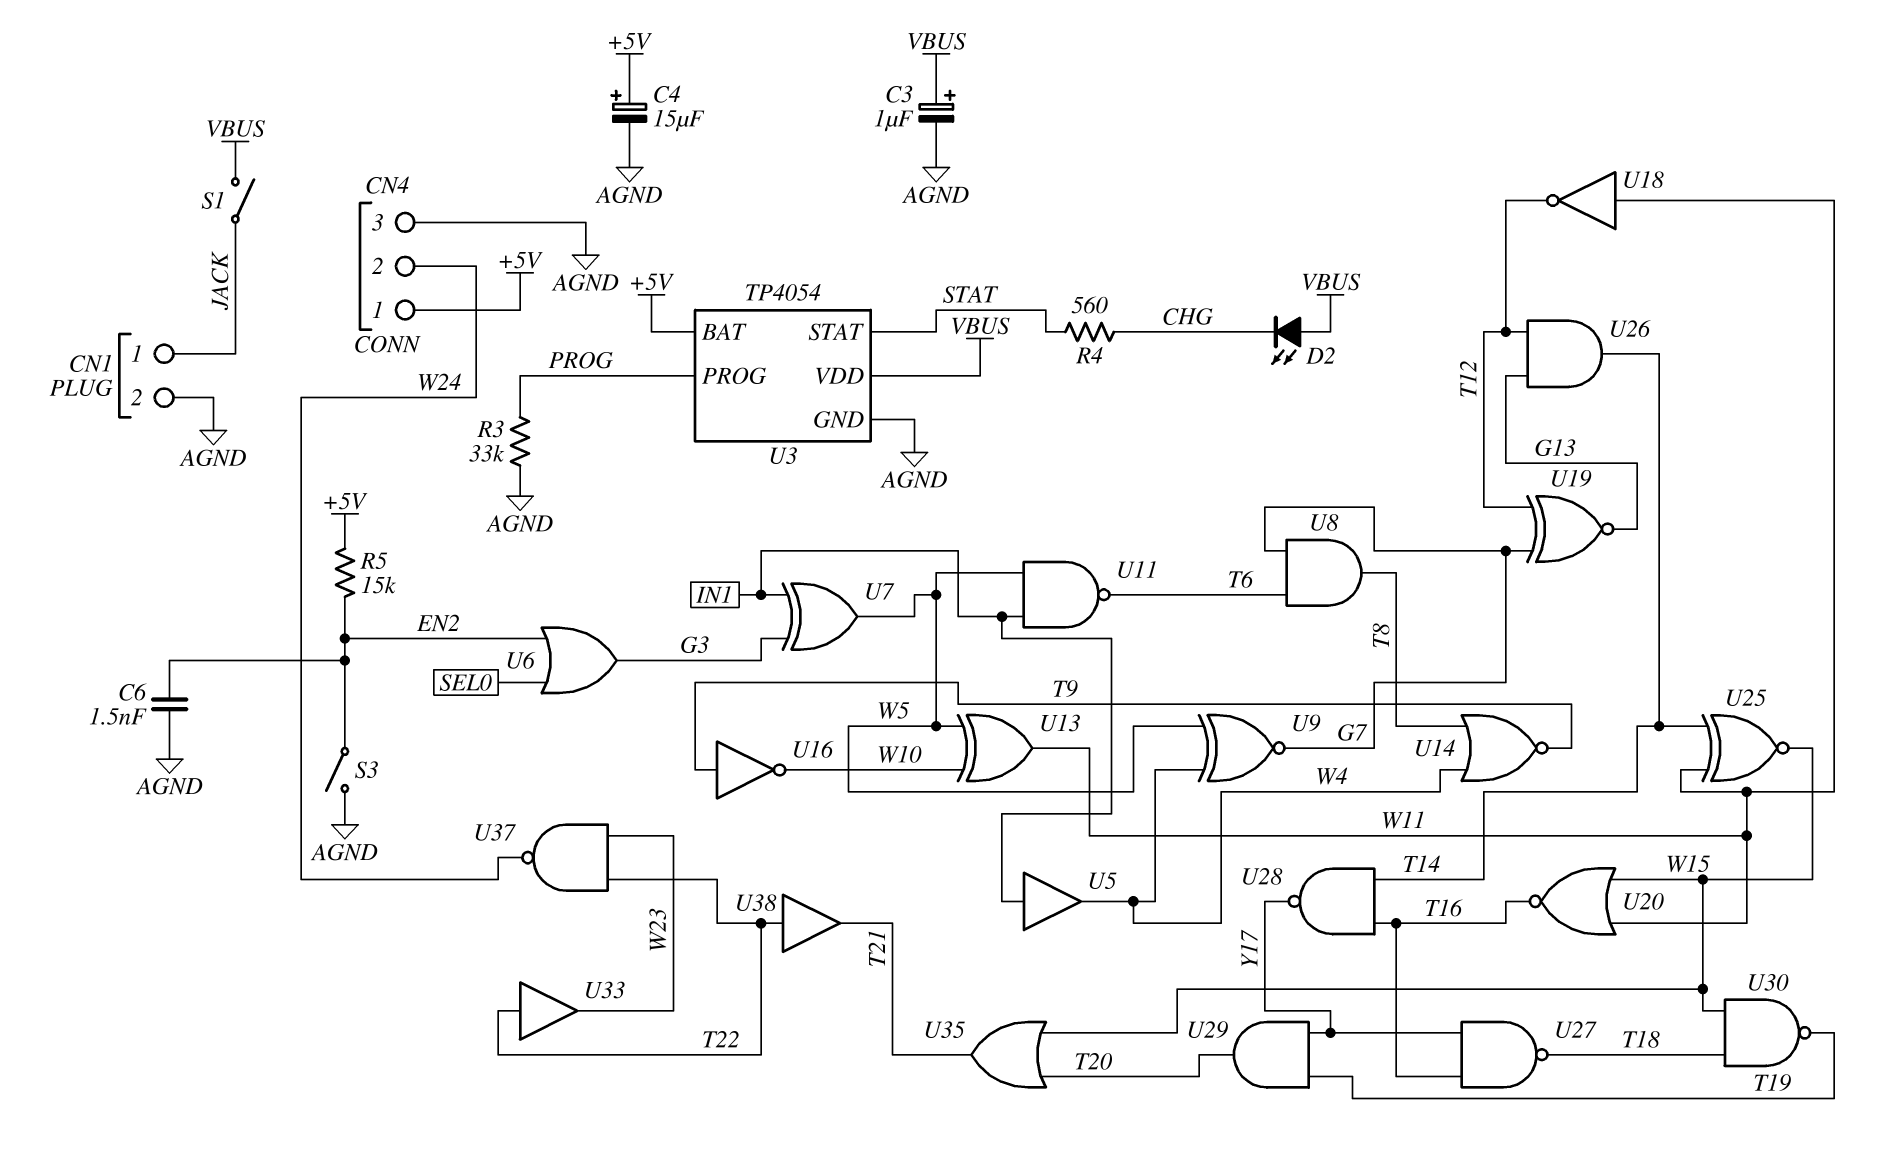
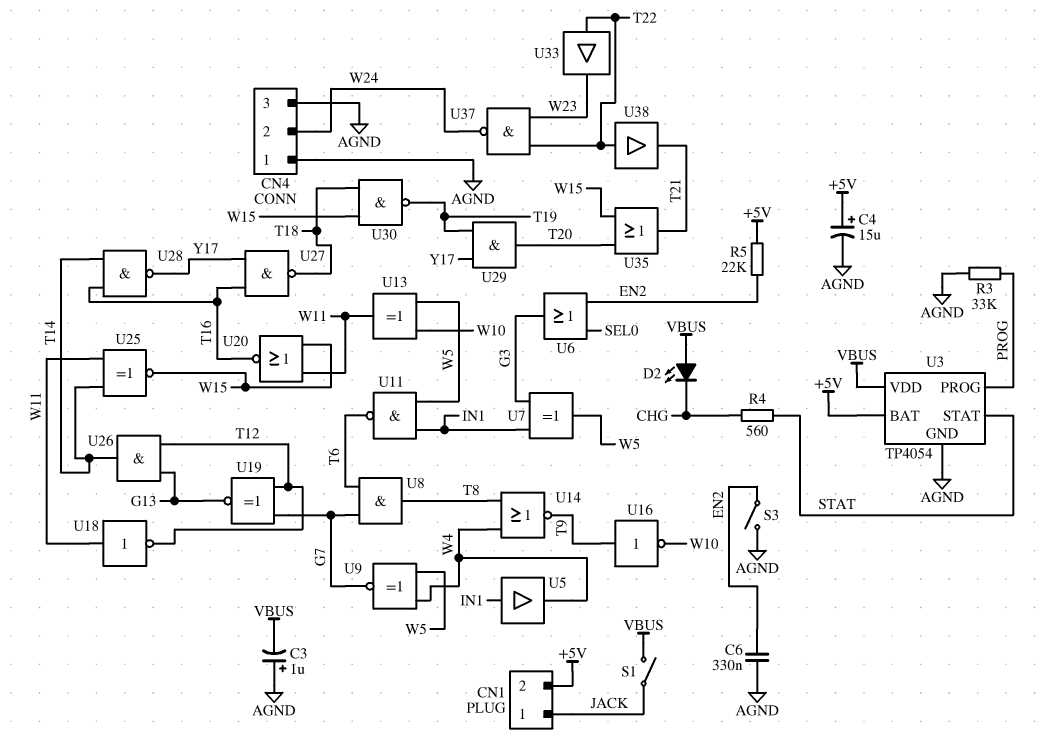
C3: 1uF (plus VBUS, minus AGND) -> 1uF (plus AGND, minus VBUS)
C6: 1.5nF (AGND, EN2) -> 330nF (AGND, EN2)
CN1 pin 2: AGND -> +5V
CN4 pin 1: +5V -> AGND
R5: 15k (+5V, EN2) -> 22k (+5V, EN2)

